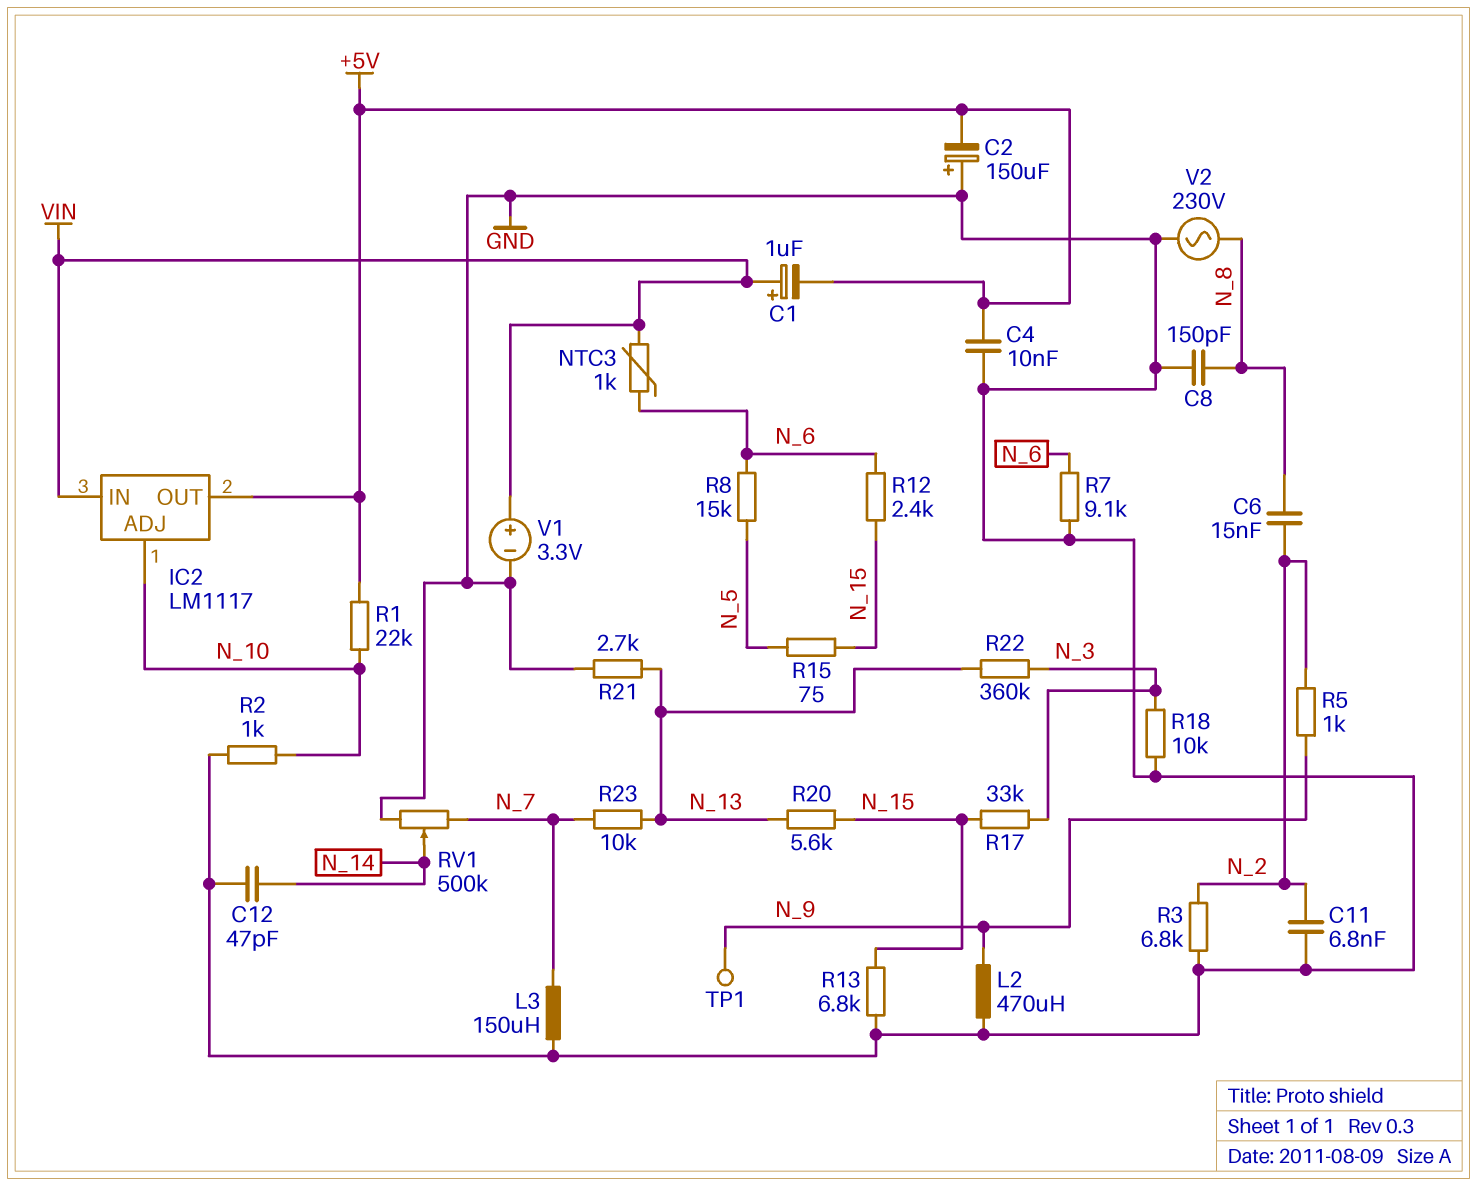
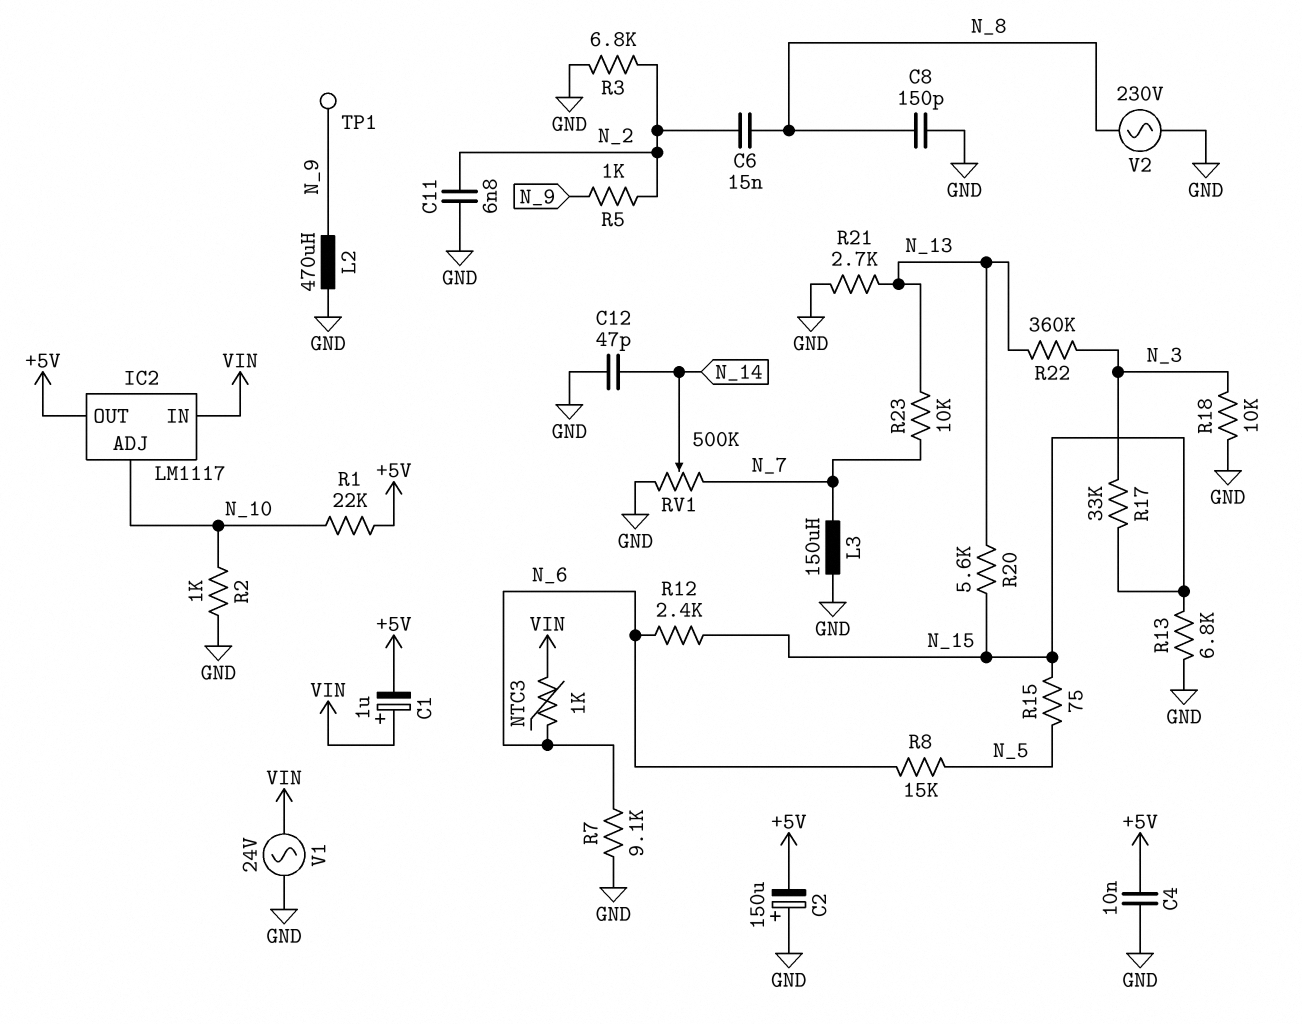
V1: 3.3V (plus VIN, minus GND) -> AC 24V (GND, VIN)

